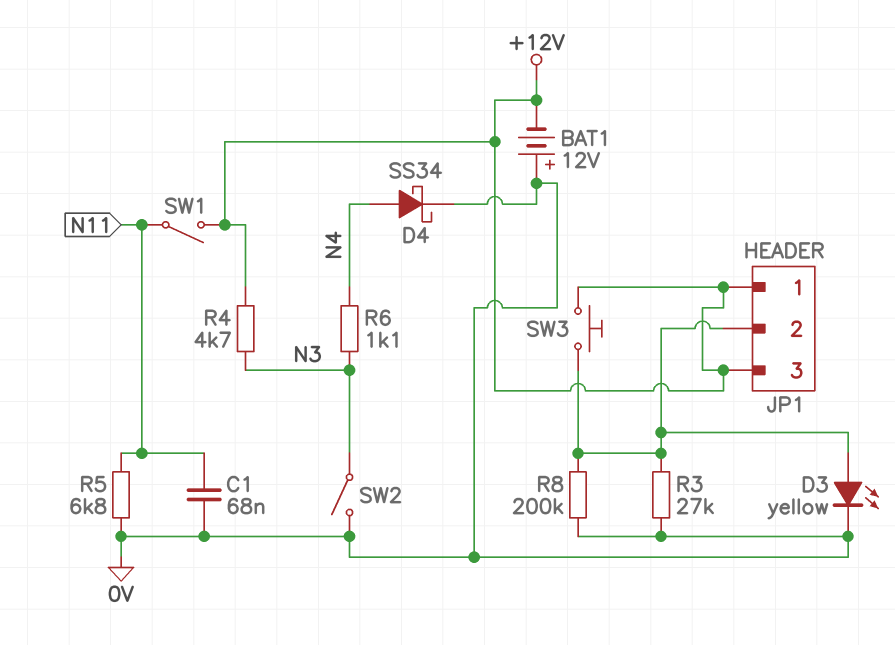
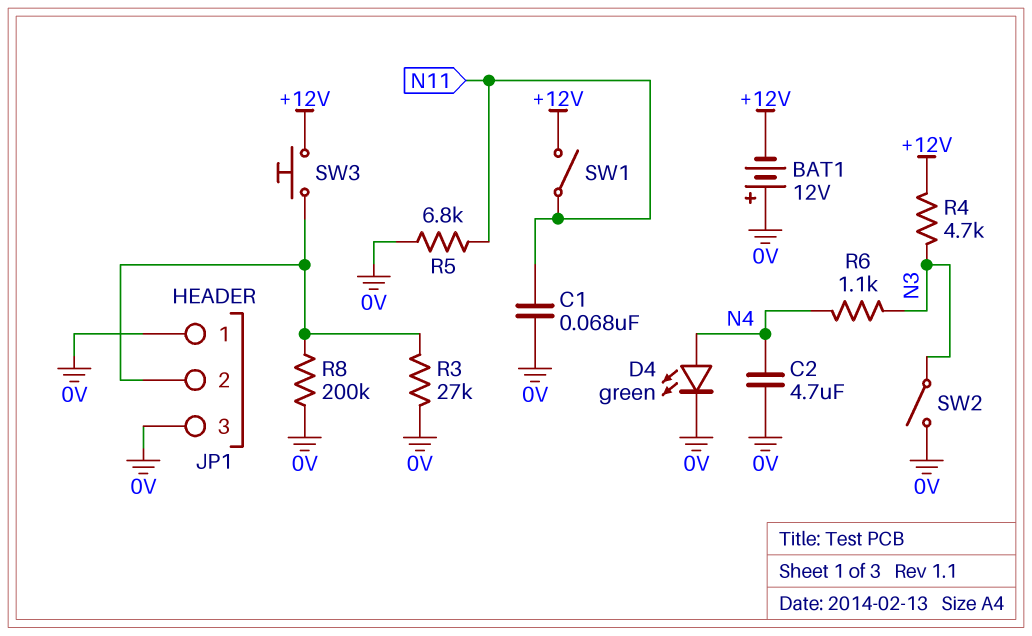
C2: none -> 4.7uF (0V, N4)
D3: LED yellow (A JP1/2, K 0V) -> none
D4: schottky SS34 (A N4, K 0V) -> LED green (A N4, K 0V)
JP1 pin 1: +12V -> 0V
JP1 pin 3: +12V -> 0V

